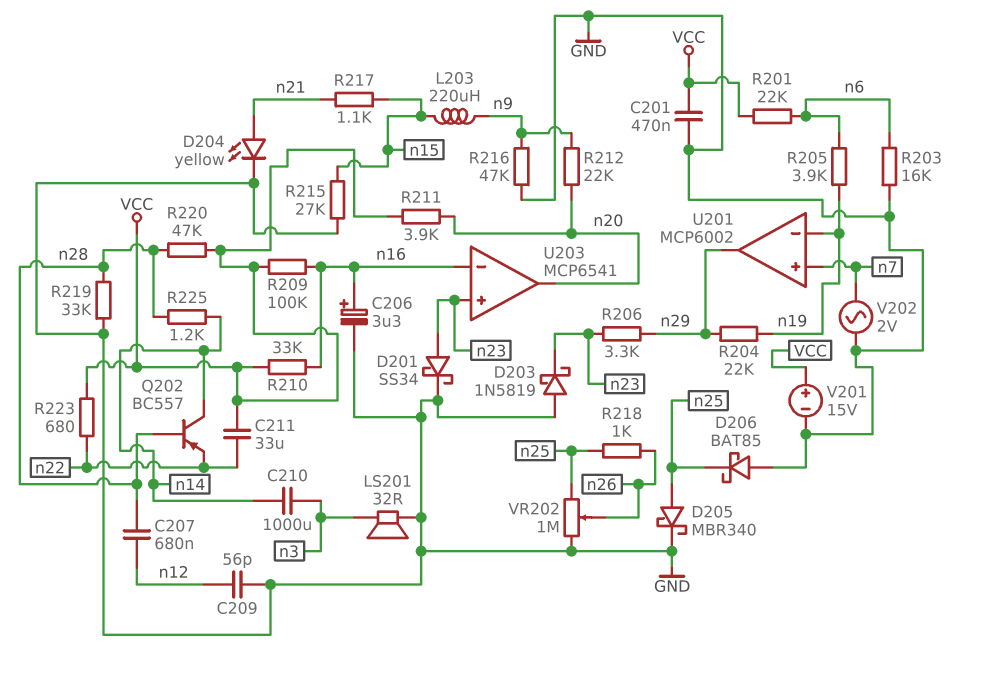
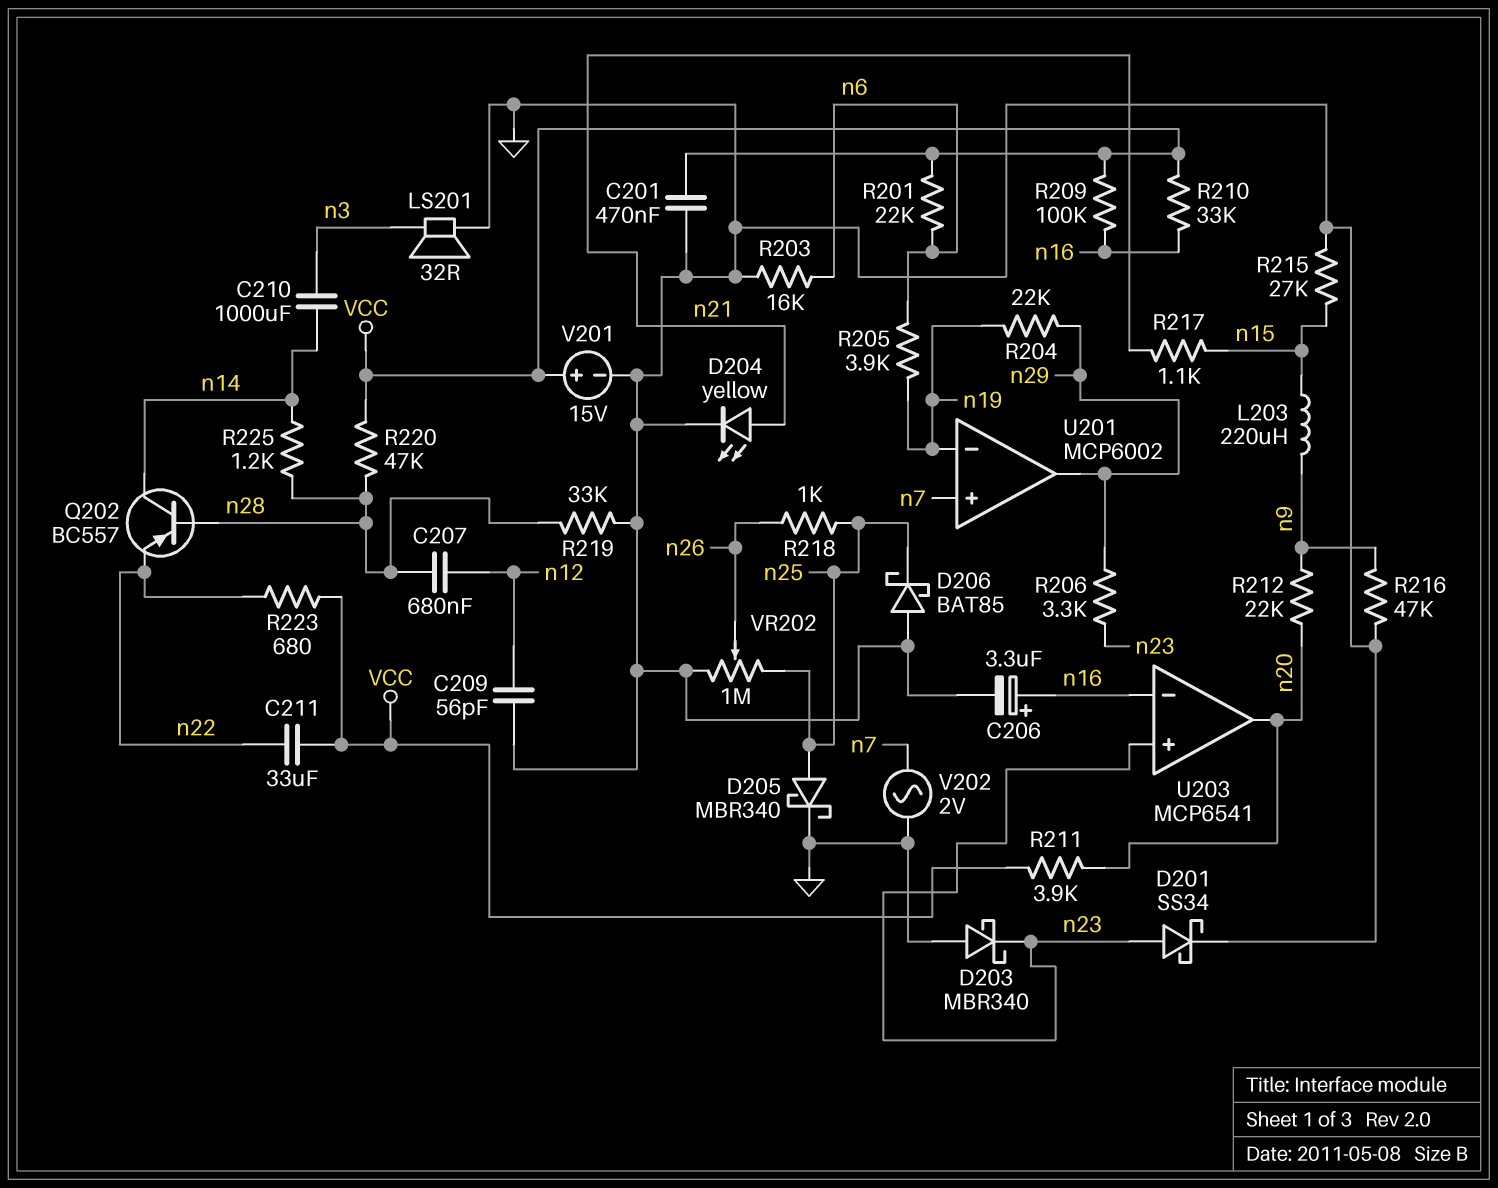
D203: schottky 1N5819 (A GND, K n23) -> schottky MBR340 (A GND, K n23)

